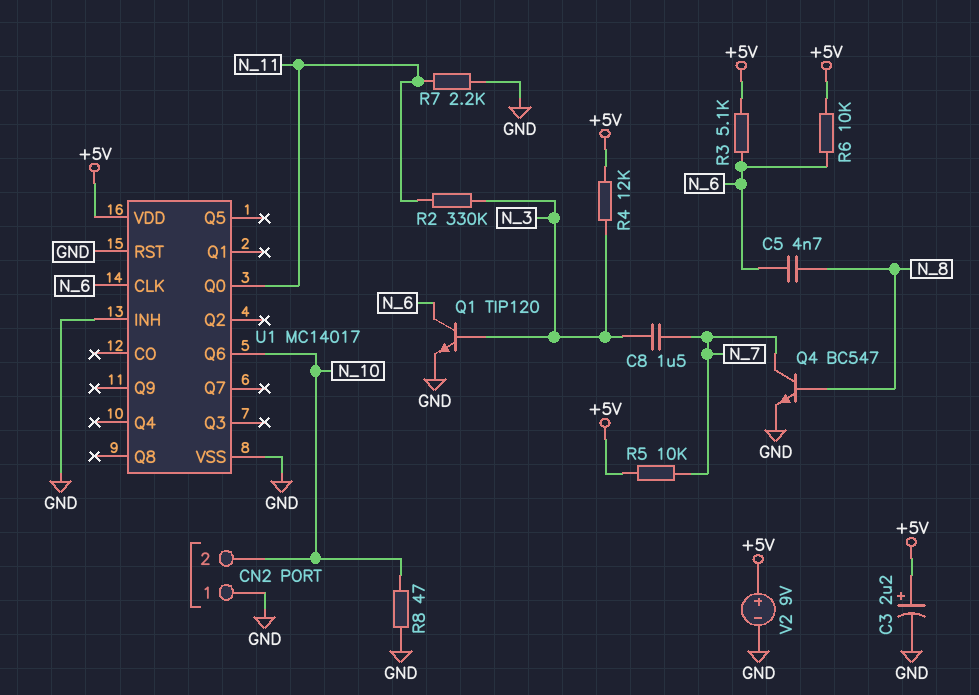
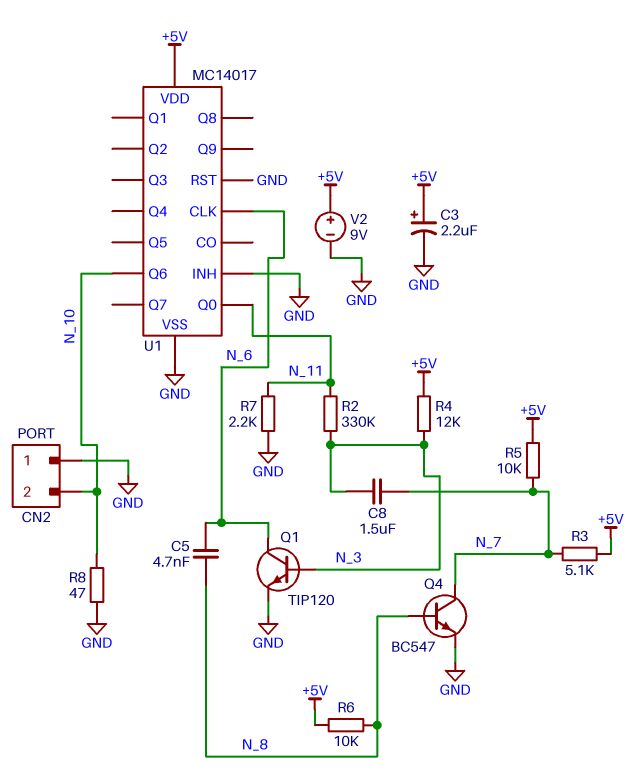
R3: 5.1k (+5V, N_6) -> 5.1k (+5V, N_7)
R6: 10k (+5V, N_6) -> 10k (+5V, N_8)

